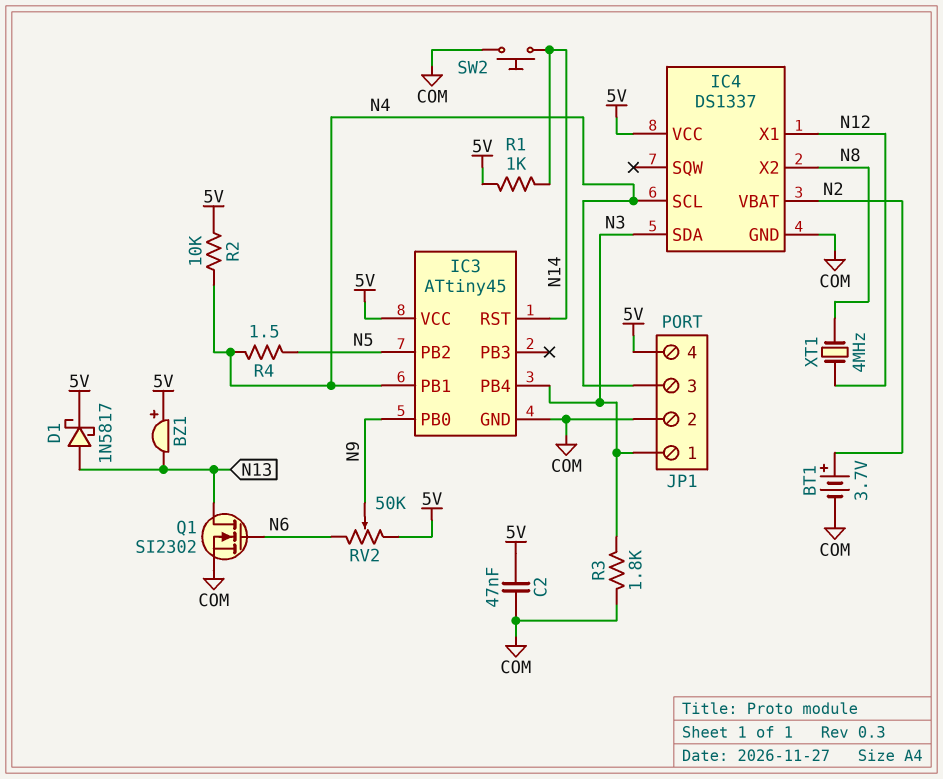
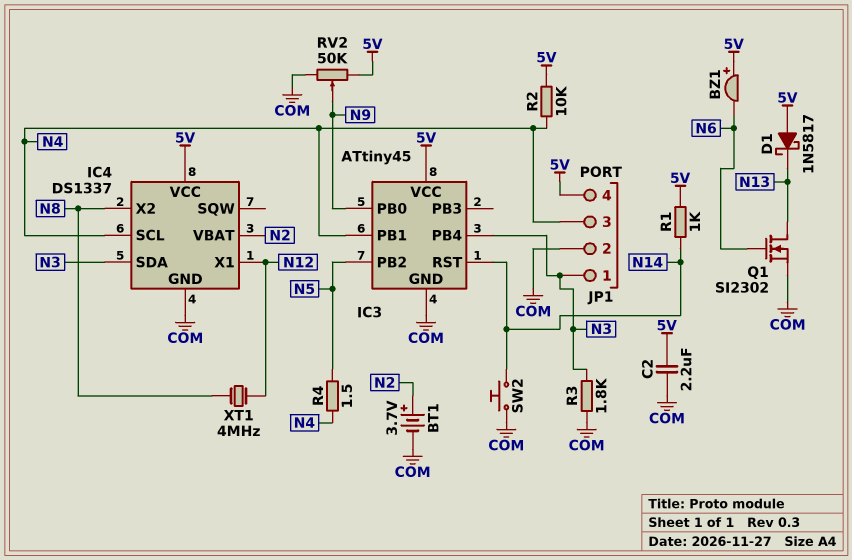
BZ1: buzzer (plus 5V, minus N13) -> buzzer (plus 5V, minus N6)
C2: 47nF (5V, COM) -> 2.2uF (5V, COM)
D1: schottky 1N5817 (A N13, K 5V) -> schottky 1N5817 (A 5V, K N13)
RV2: 50k (5V, N6, wiper N9) -> 50k (5V, COM, wiper N9)

